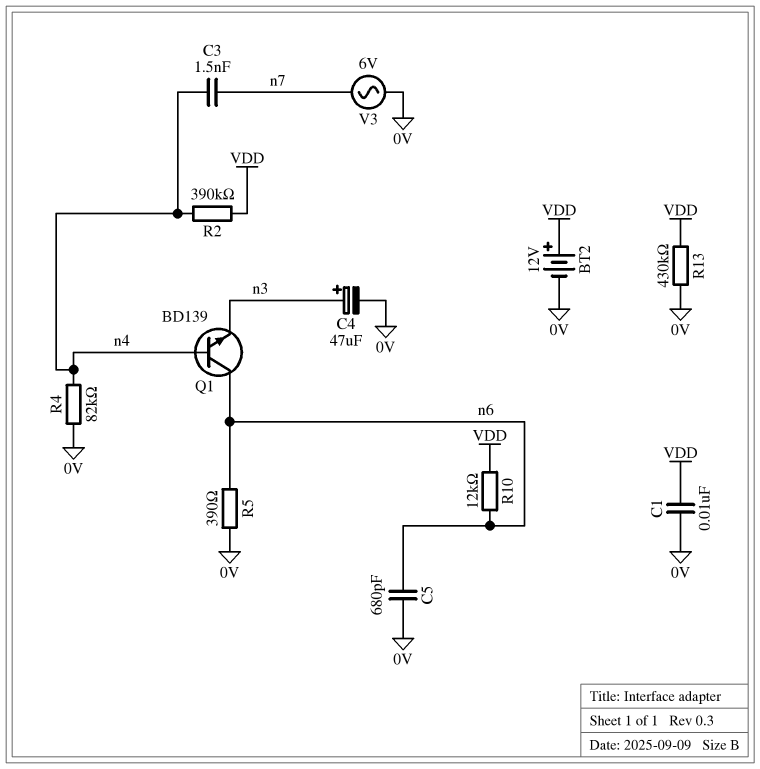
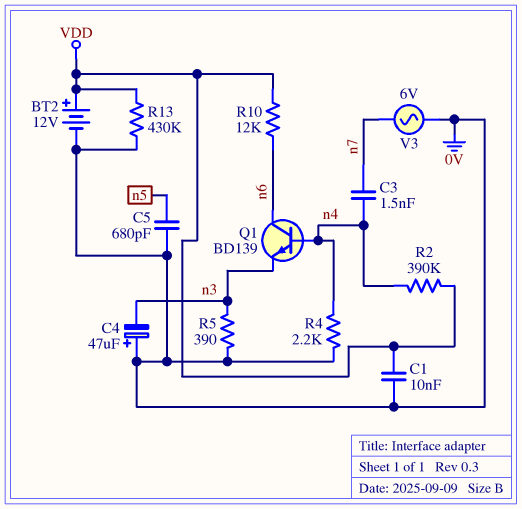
C4: 47uF (plus n3, minus 0V) -> 47uF (plus 0V, minus n3)
C5: 680pF (0V, n6) -> 680pF (0V, n5)
R4: 82k (0V, n4) -> 2.2k (0V, n4)
R5: 390 (0V, n6) -> 390 (0V, n3)

